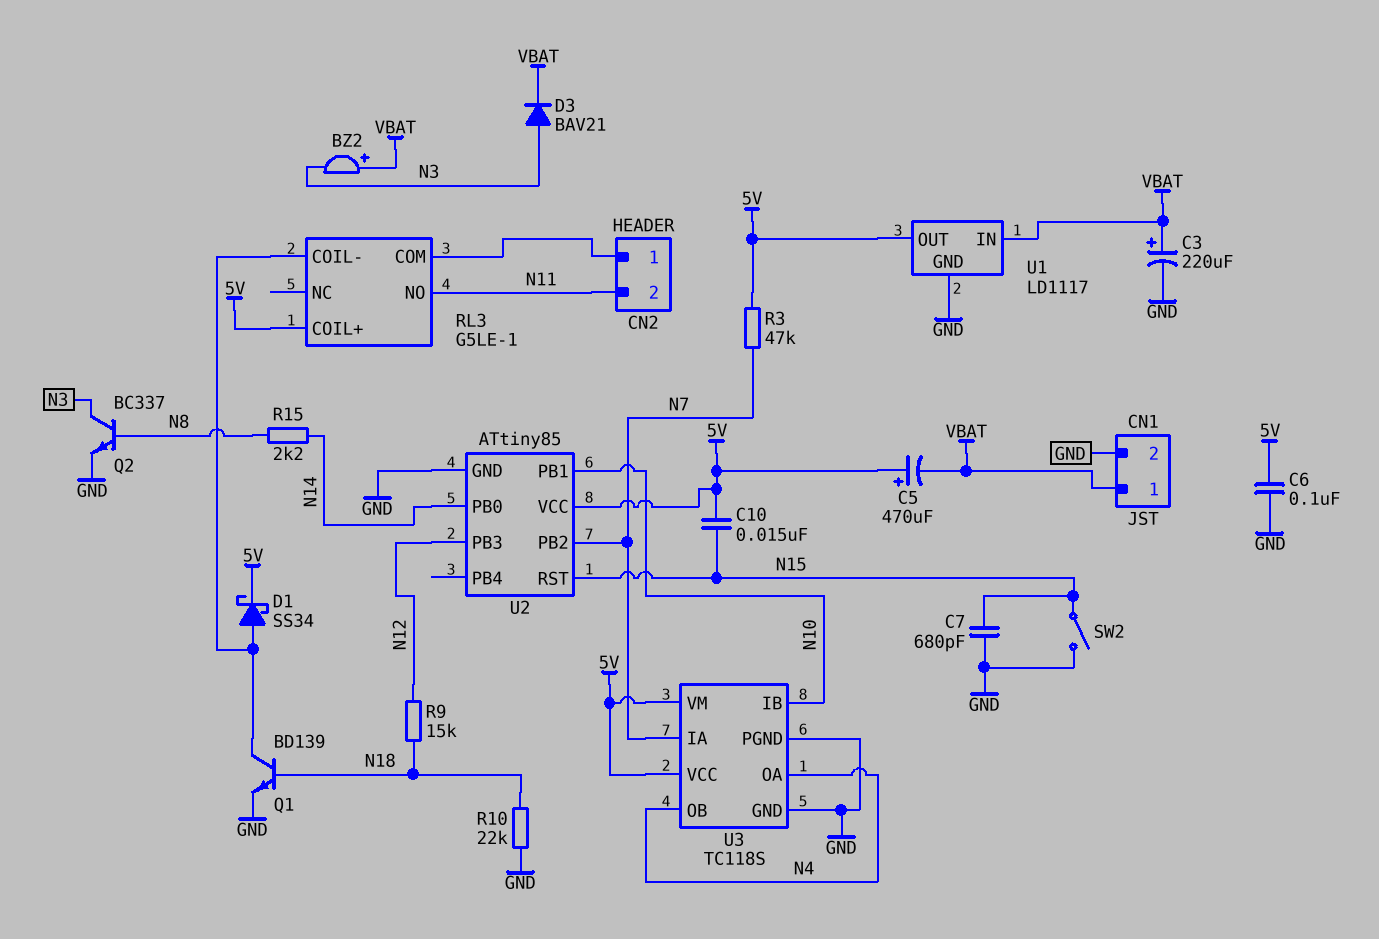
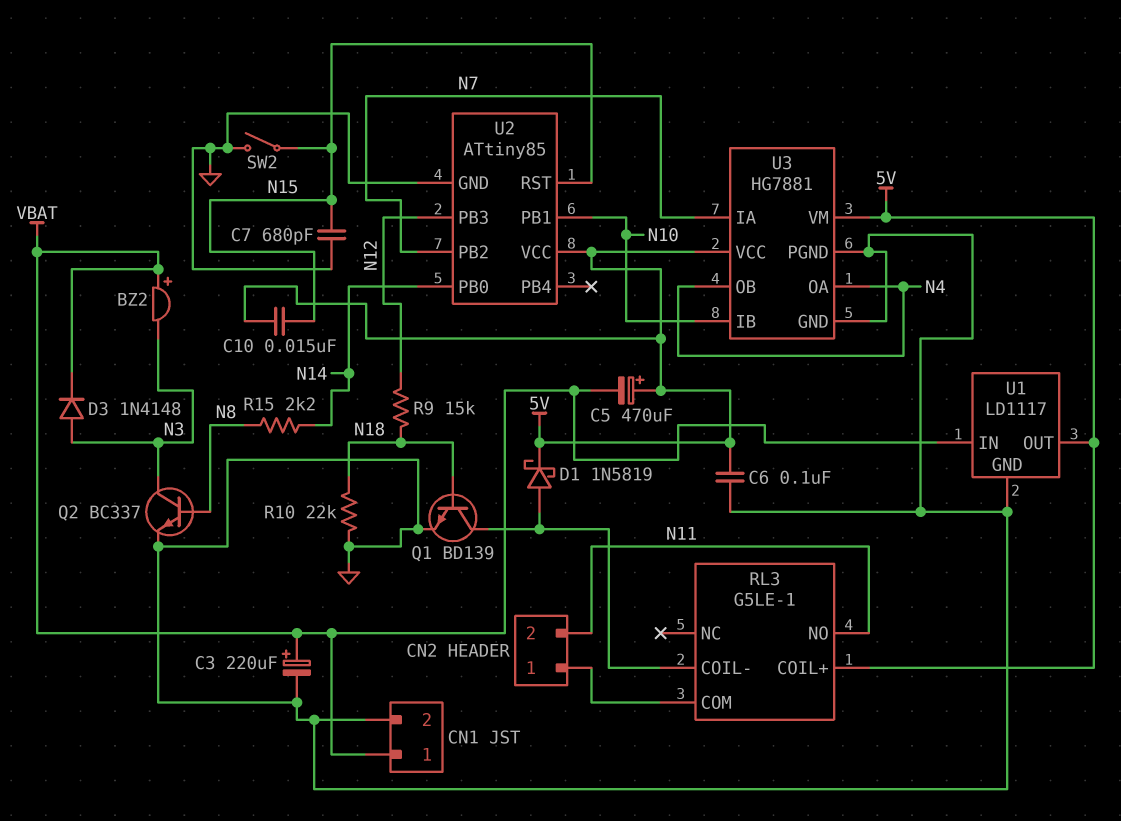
D1: schottky SS34 (A RL3/COIL-, K 5V) -> schottky 1N5819 (A RL3/COIL-, K 5V)
D3: diode BAV21 (A N3, K VBAT) -> diode 1N4148 (A N3, K VBAT)
R3: 47k (5V, N7) -> none
U3: TC118S -> HG7881

